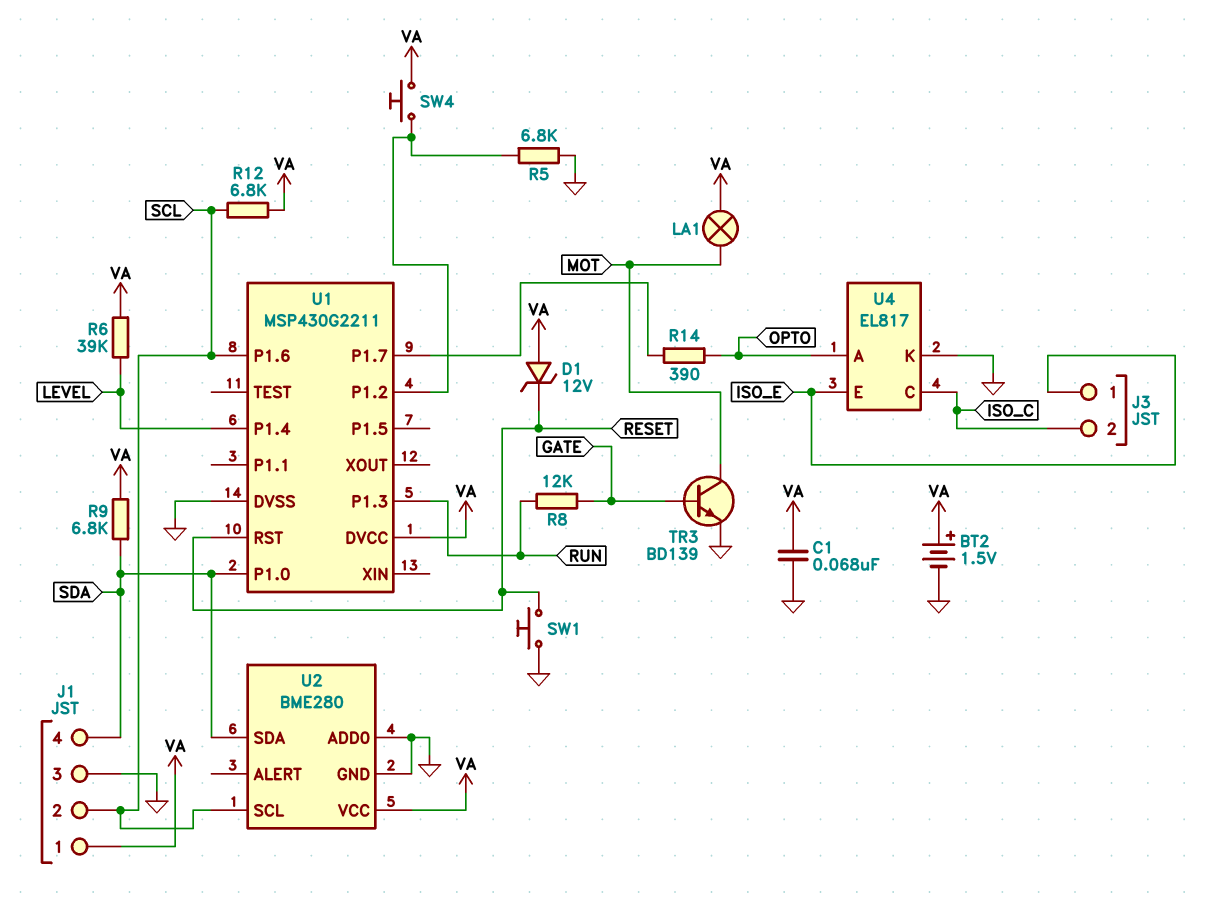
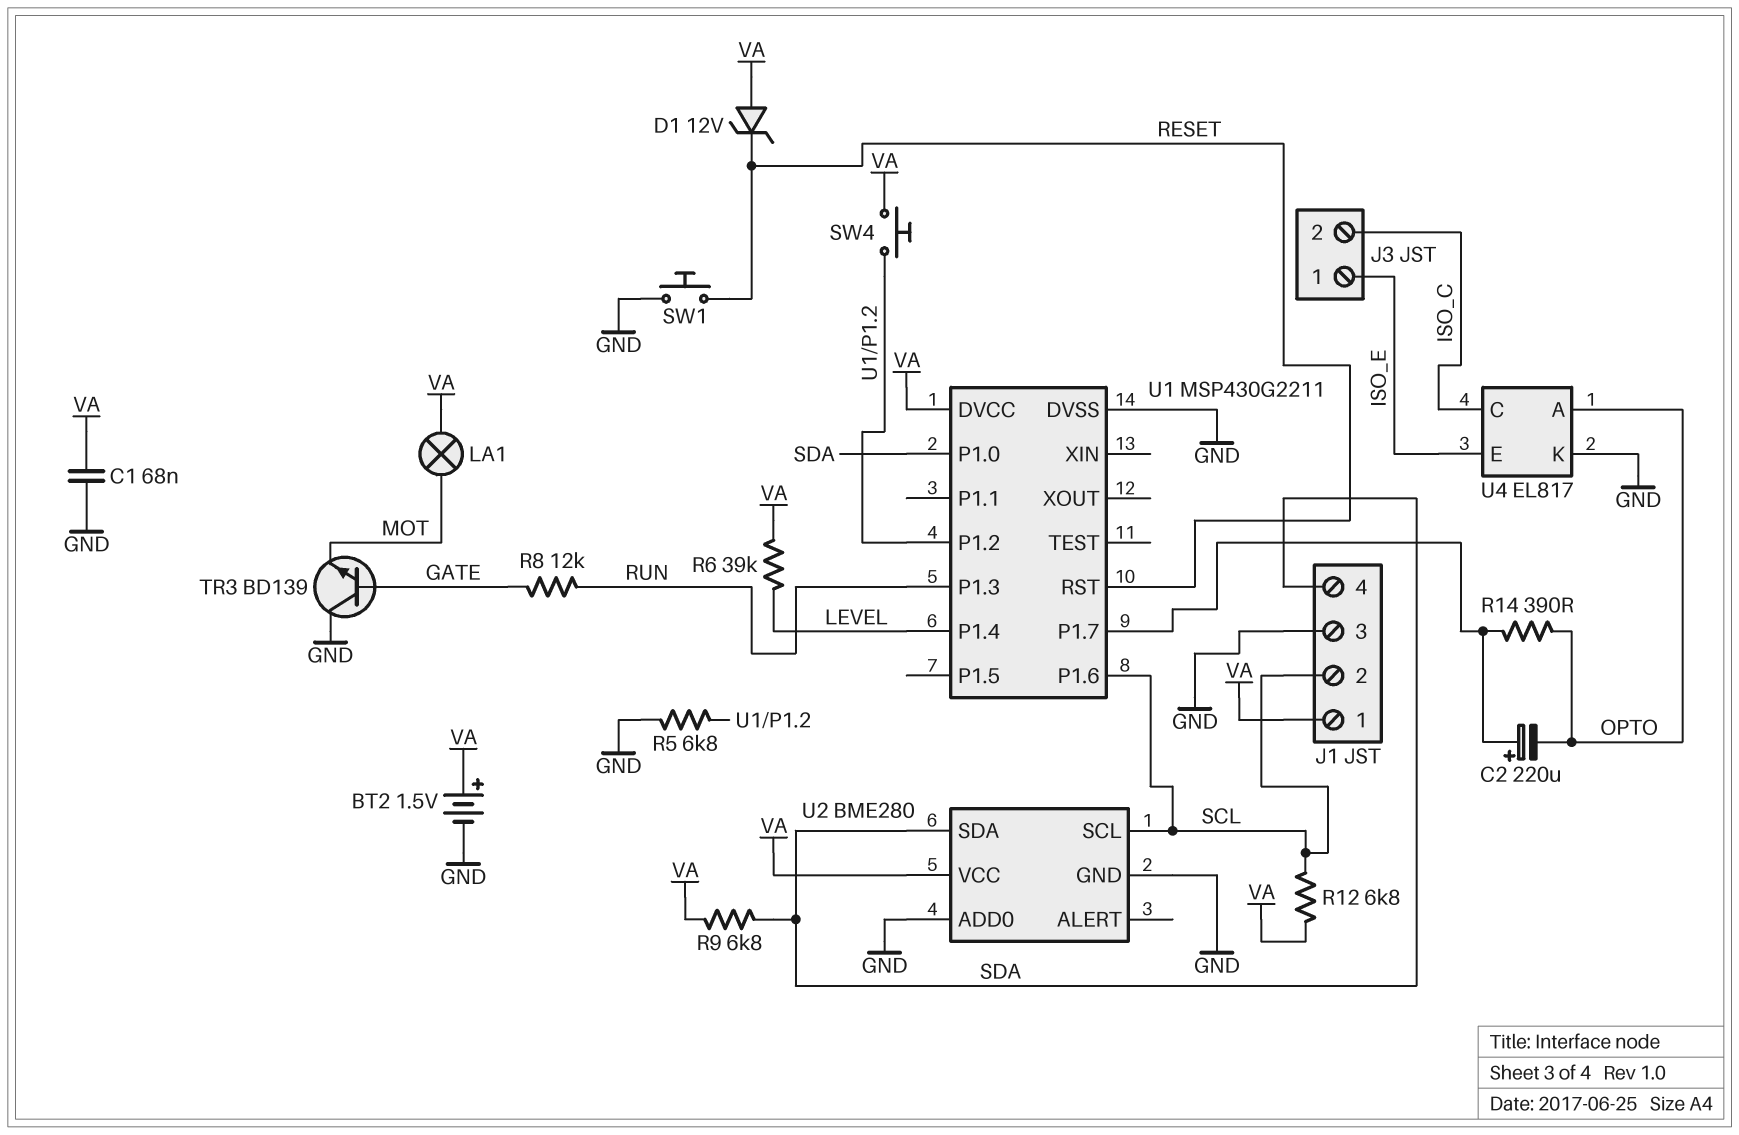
C2: none -> 220uF (plus U1/P1.7, minus OPTO)
TR3: NPN BD139 (B GATE, C MOT, E GND) -> NPN BD139 (B GATE, C GND, E MOT)

